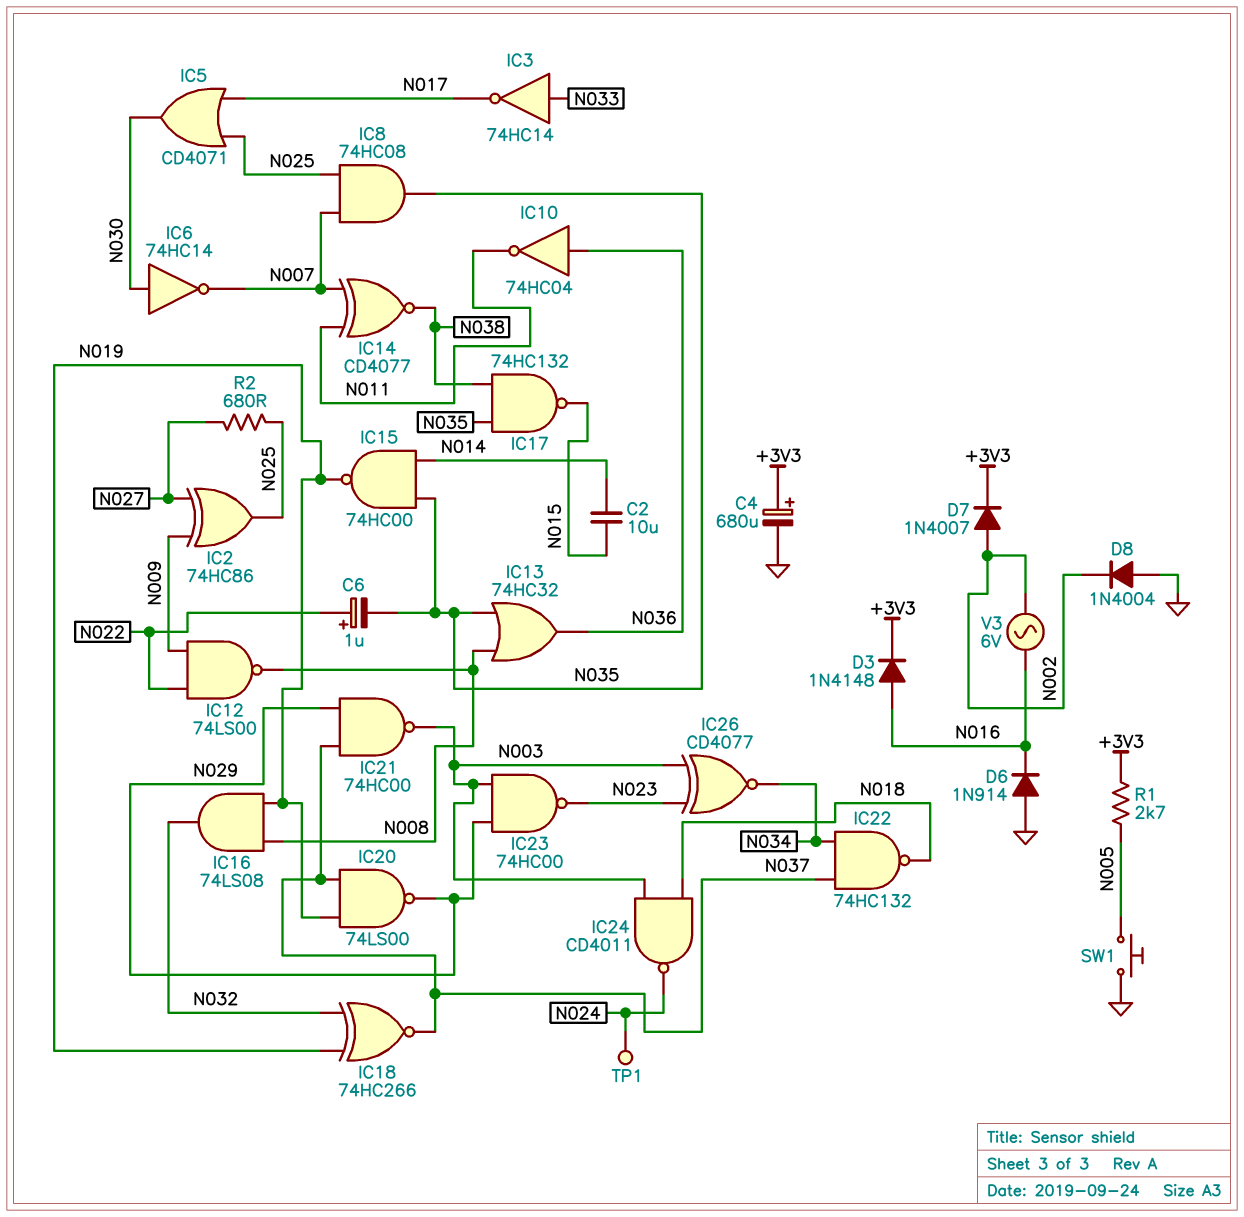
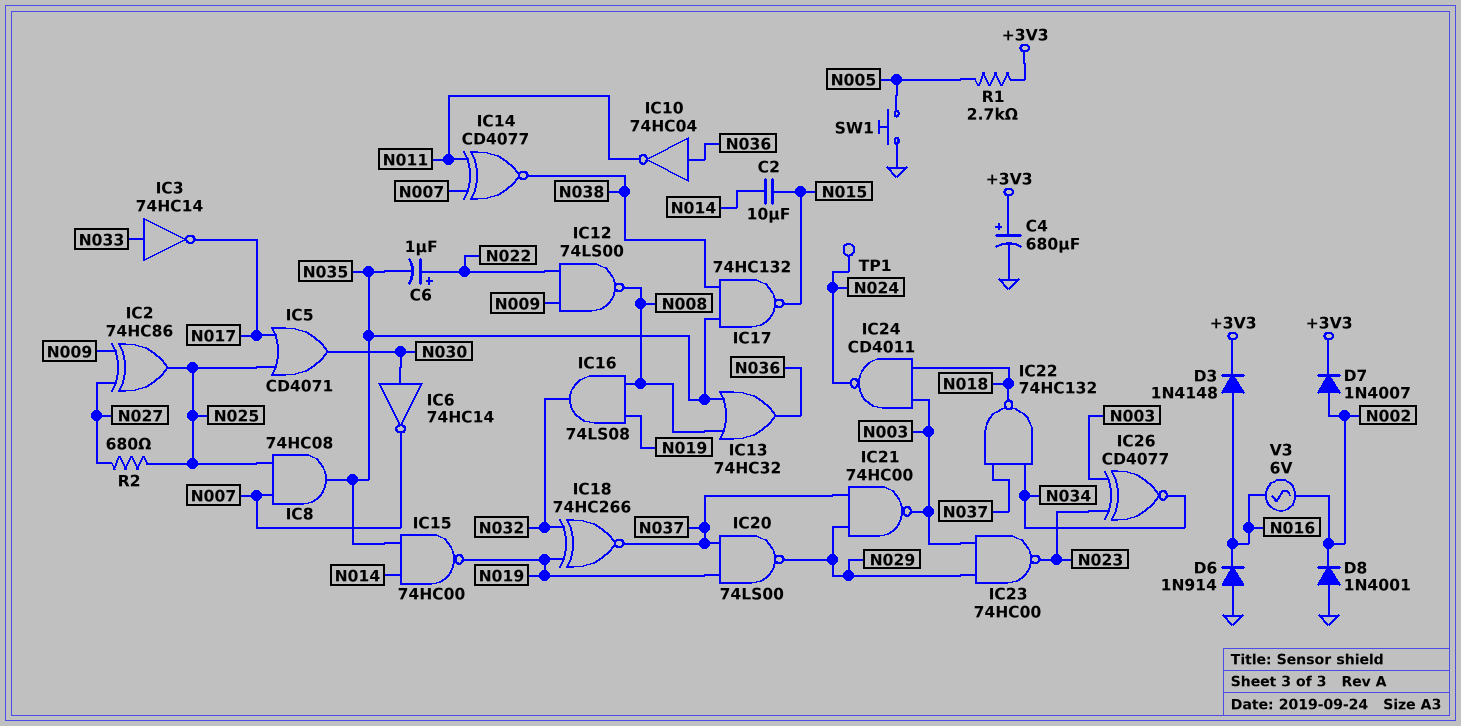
D8: diode 1N4004 (A GND, K N002) -> diode 1N4001 (A GND, K N002)

